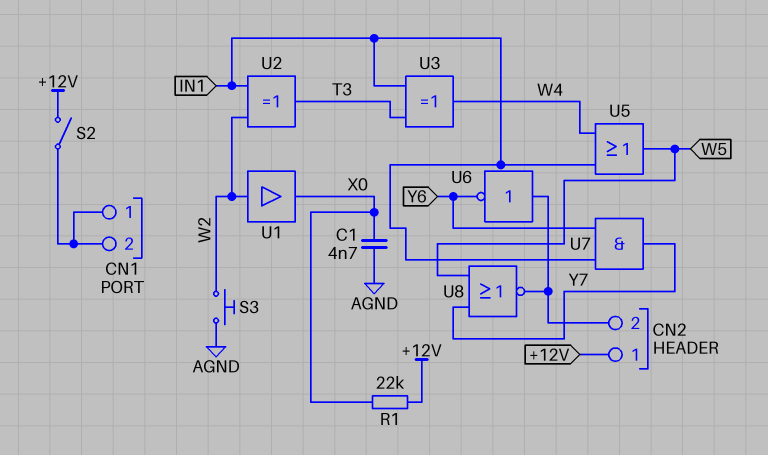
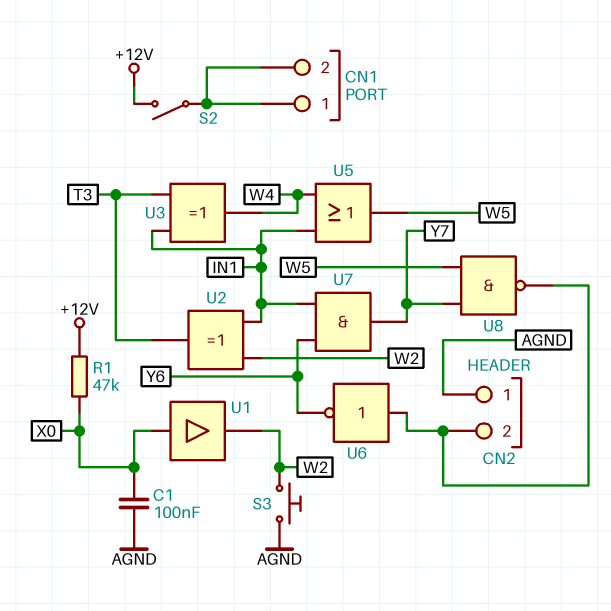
C1: 4.7nF (AGND, X0) -> 100nF (AGND, X0)
CN2 pin 1: +12V -> AGND
R1: 22k (+12V, X0) -> 47k (+12V, X0)
U1: buffer (in W2, out X0) -> buffer (in X0, out W2)
U8: NOR (in W5, in Y7, out CN2/2) -> NAND (in W5, in Y7, out CN2/2)

